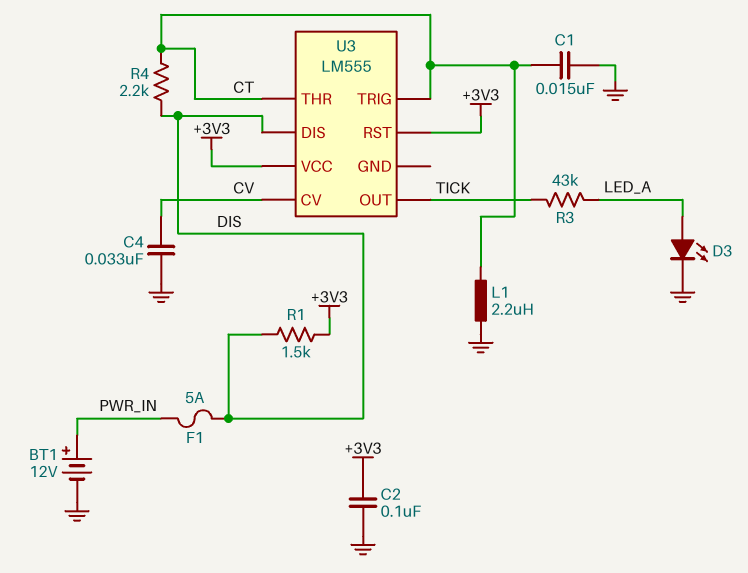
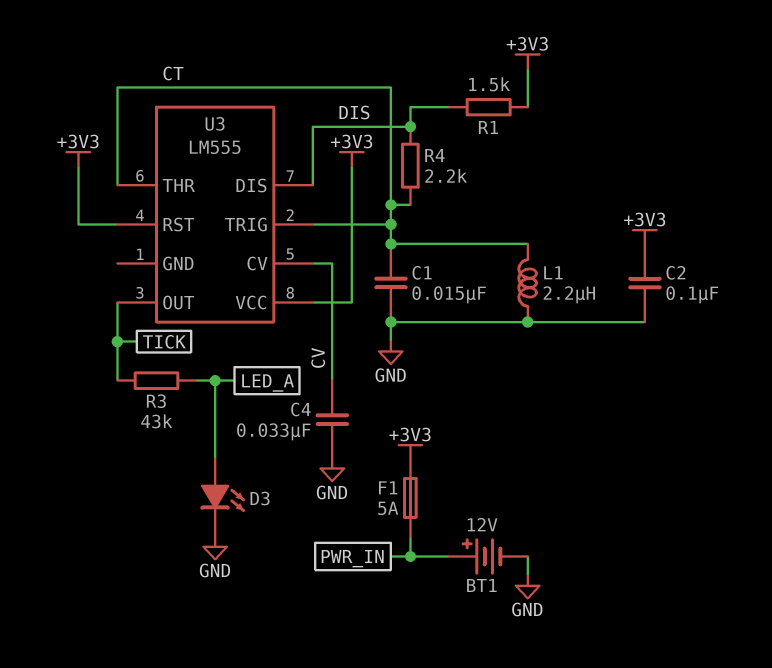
F1: 5A (DIS, PWR_IN) -> 5A (+3V3, PWR_IN)

